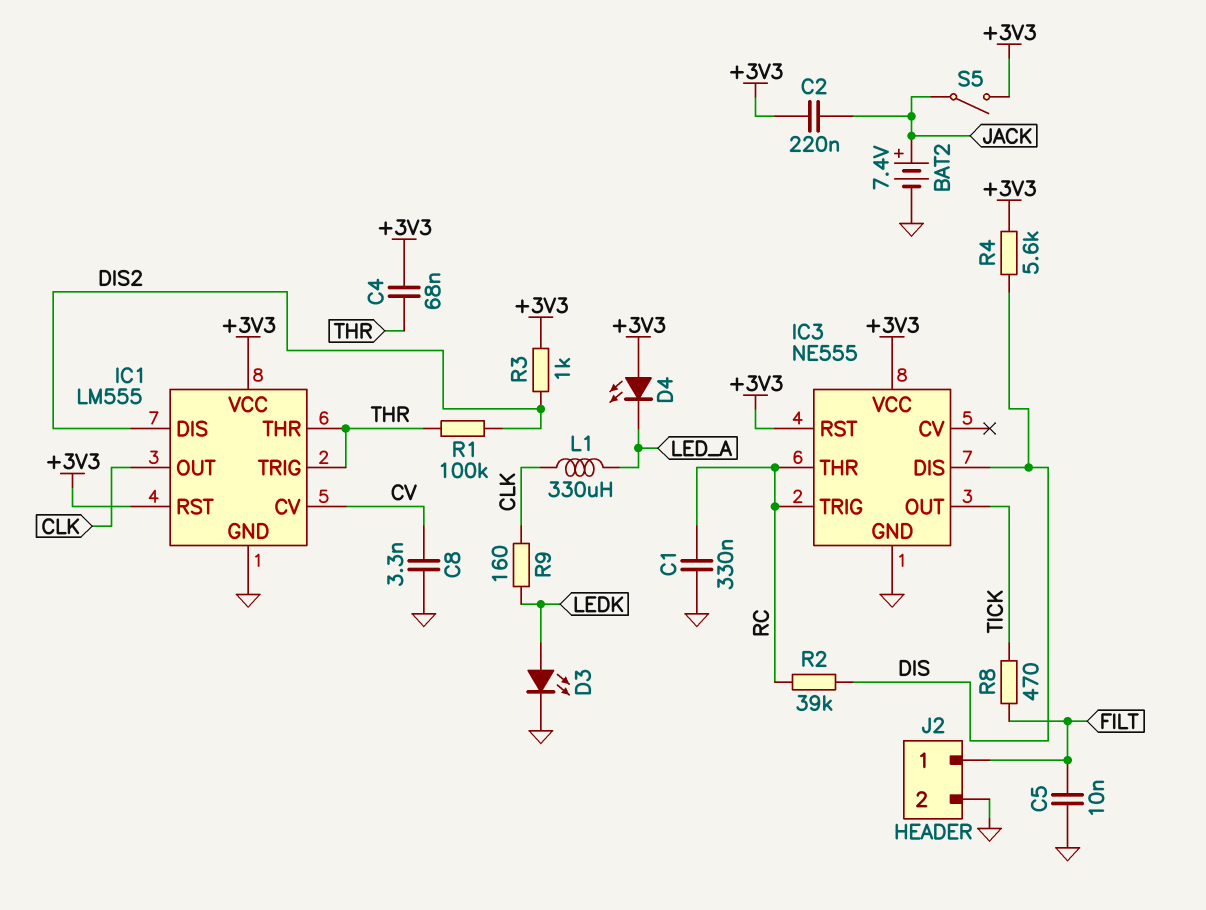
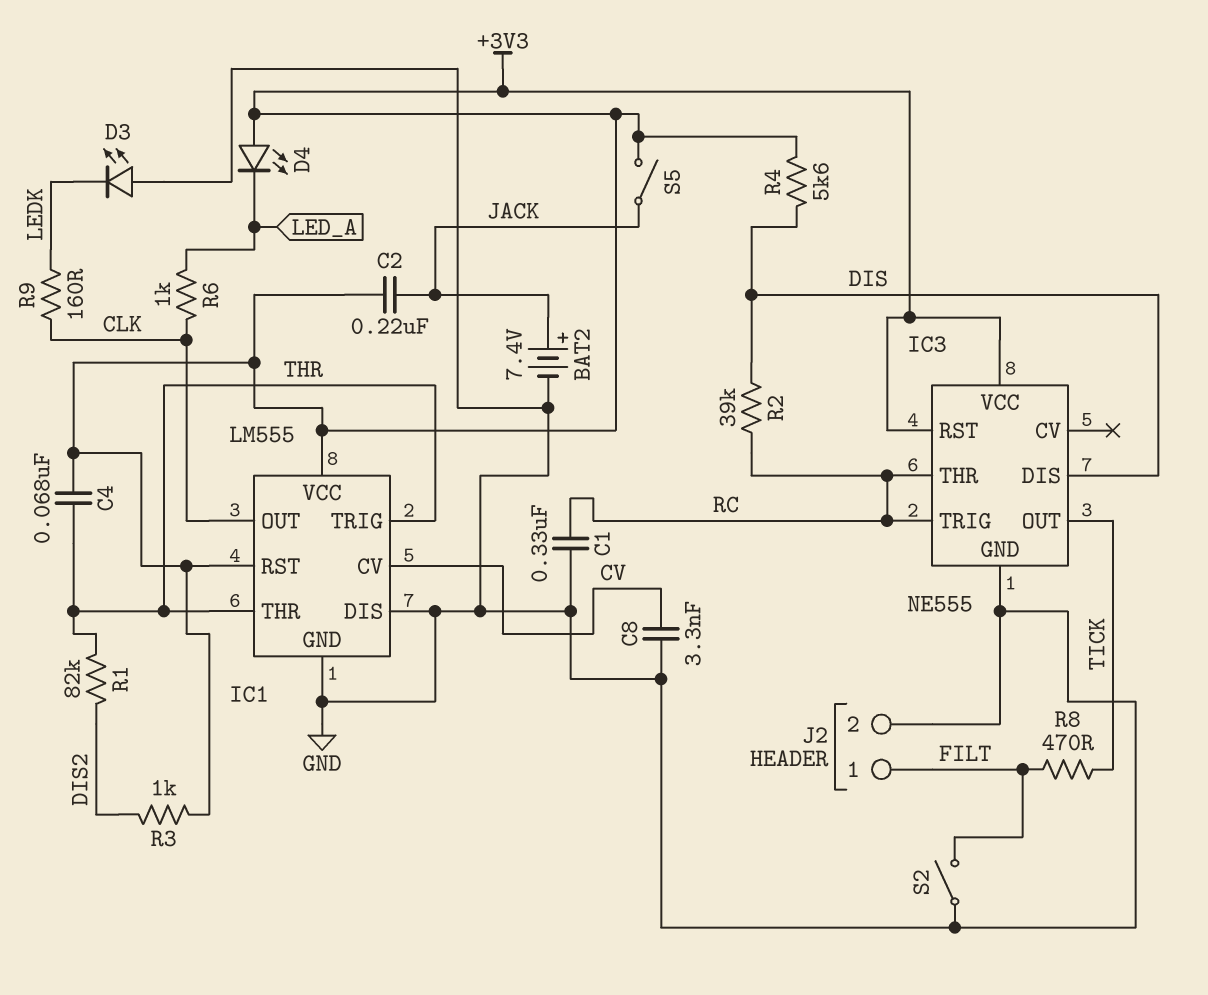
C5: 10nF (FILT, GND) -> none
D3: LED (A LEDK, K GND) -> LED (A GND, K LEDK)
IC1 pin DIS: DIS2 -> GND
L1: 330uH (CLK, LED_A) -> none
R1: 100k (DIS2, THR) -> 82k (DIS2, THR)
R6: none -> 1k (CLK, LED_A)
S2: none -> switch (FILT, GND)

